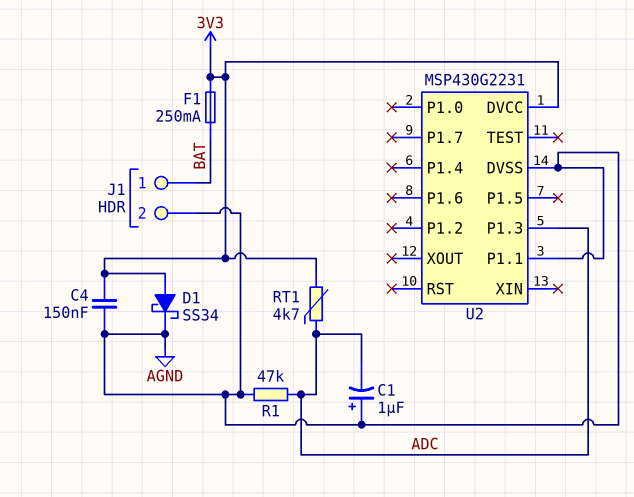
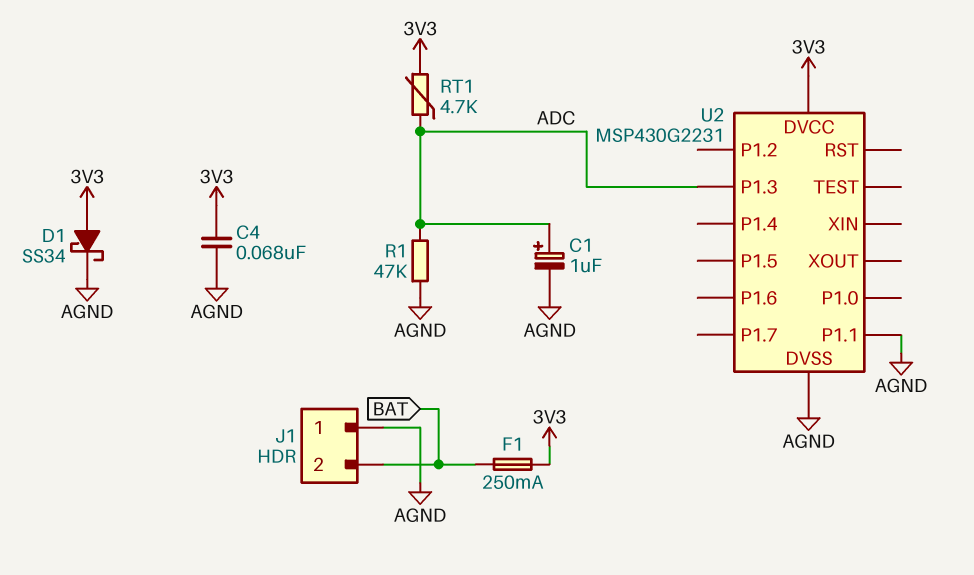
C1: 1uF (plus AGND, minus ADC) -> 1uF (plus ADC, minus AGND)
C4: 150nF (3V3, AGND) -> 68nF (3V3, AGND)
J1 pin 1: BAT -> AGND
J1 pin 2: AGND -> BAT

